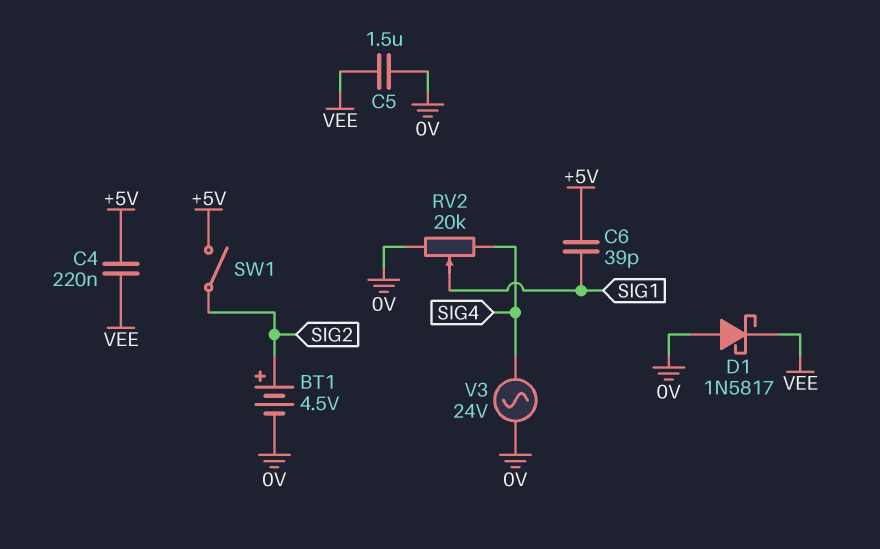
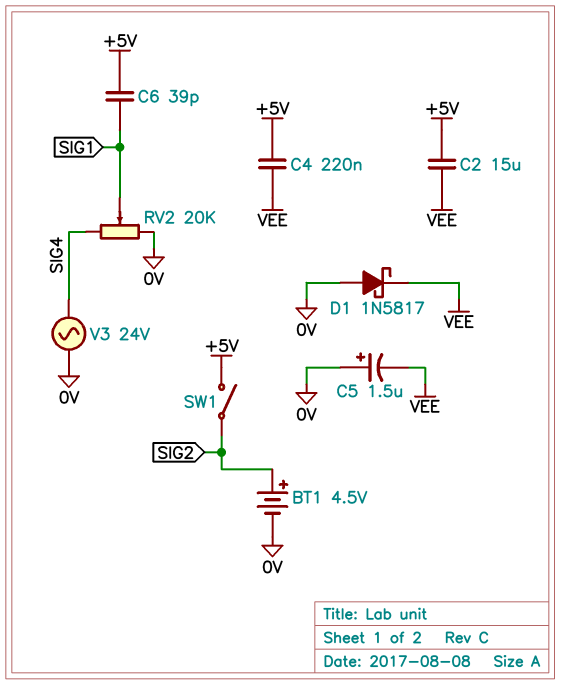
C2: none -> 15uF (+5V, VEE)
C5: 1.5uF (0V, VEE) -> 1.5uF (plus 0V, minus VEE)

